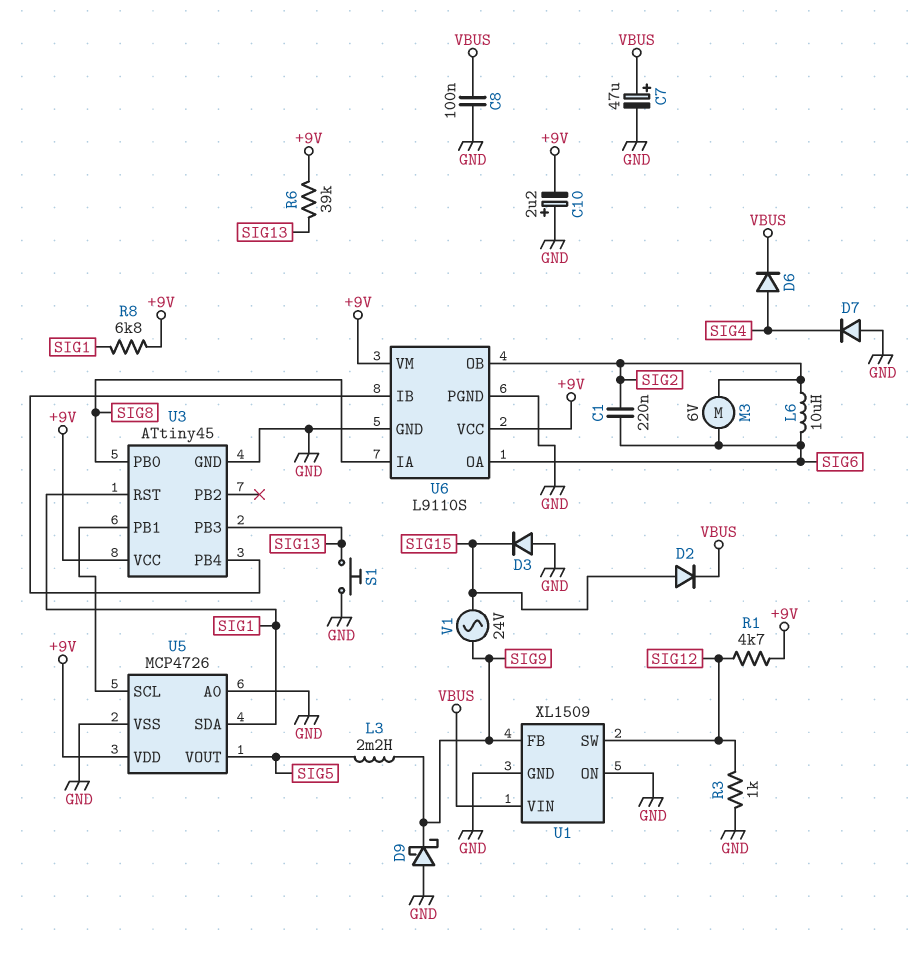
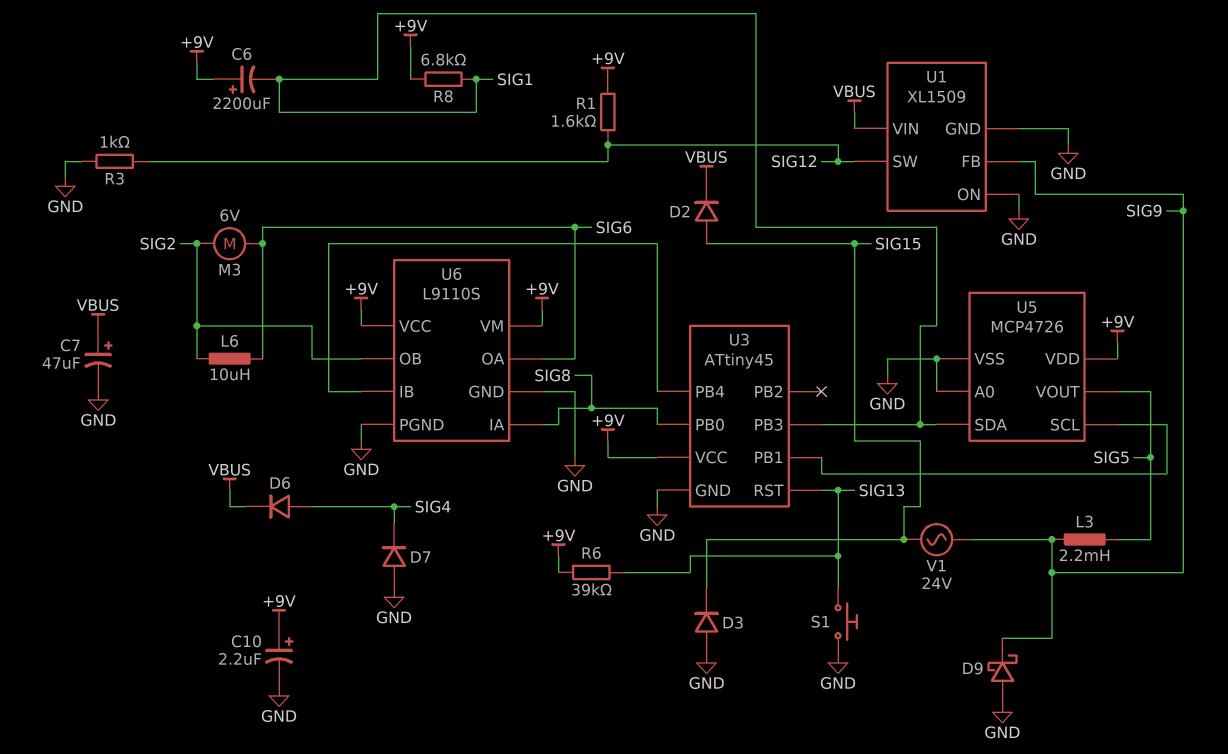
C1: 220nF (SIG2, SIG6) -> none
C6: none -> 2200uF (plus +9V, minus SIG1)
C8: 100nF (GND, VBUS) -> none
C10: 2.2uF (plus GND, minus +9V) -> 2.2uF (plus +9V, minus GND)
R1: 4.7k (+9V, SIG12) -> 1.6k (+9V, SIG12)
U3 pin PB3: SIG13 -> SIG1
U3 pin RST: SIG1 -> SIG13

